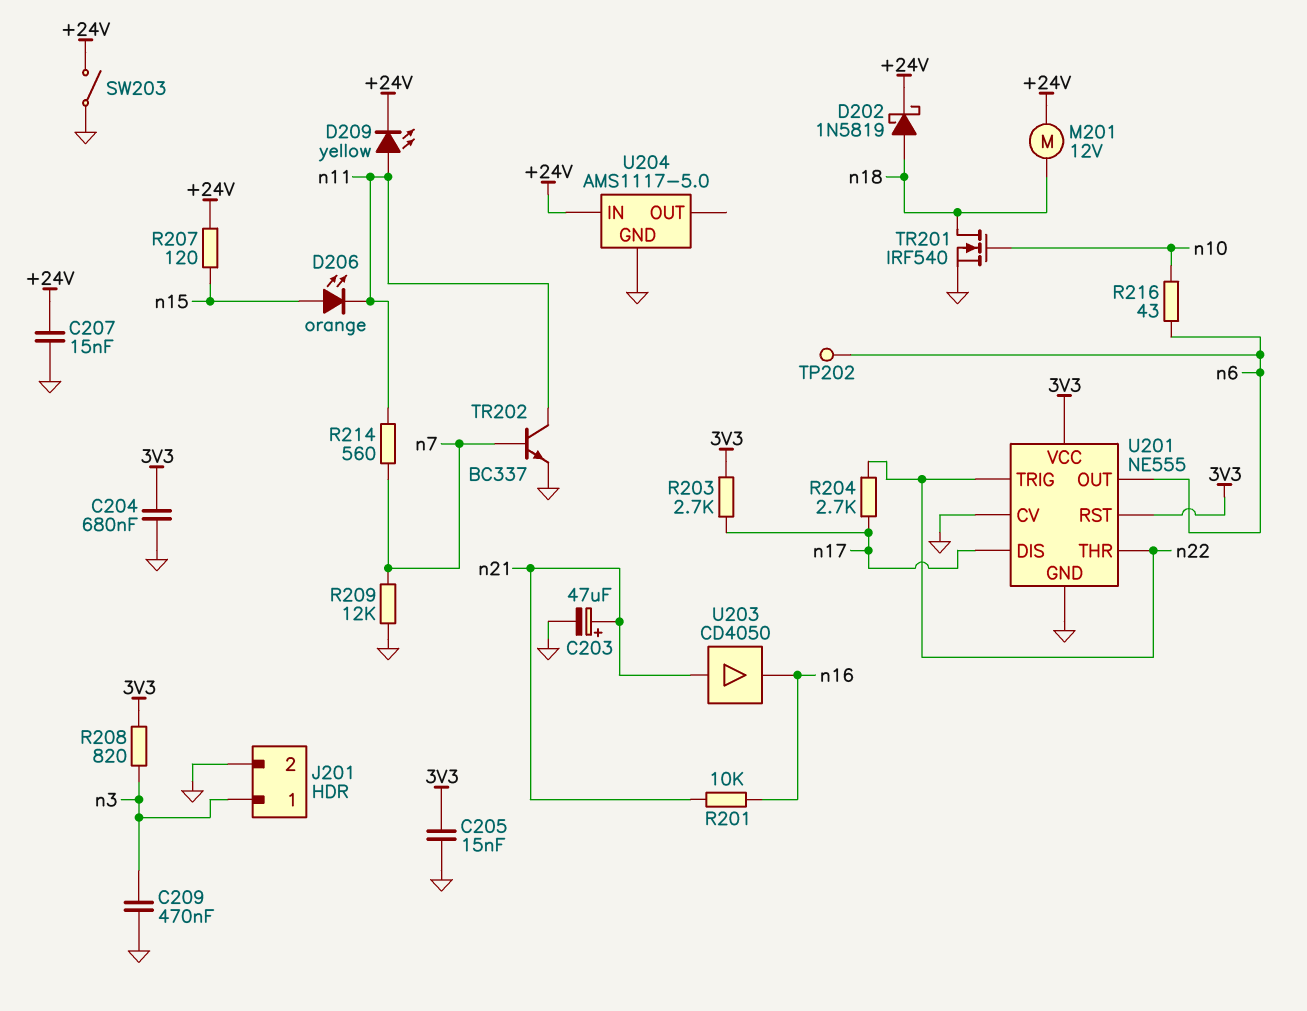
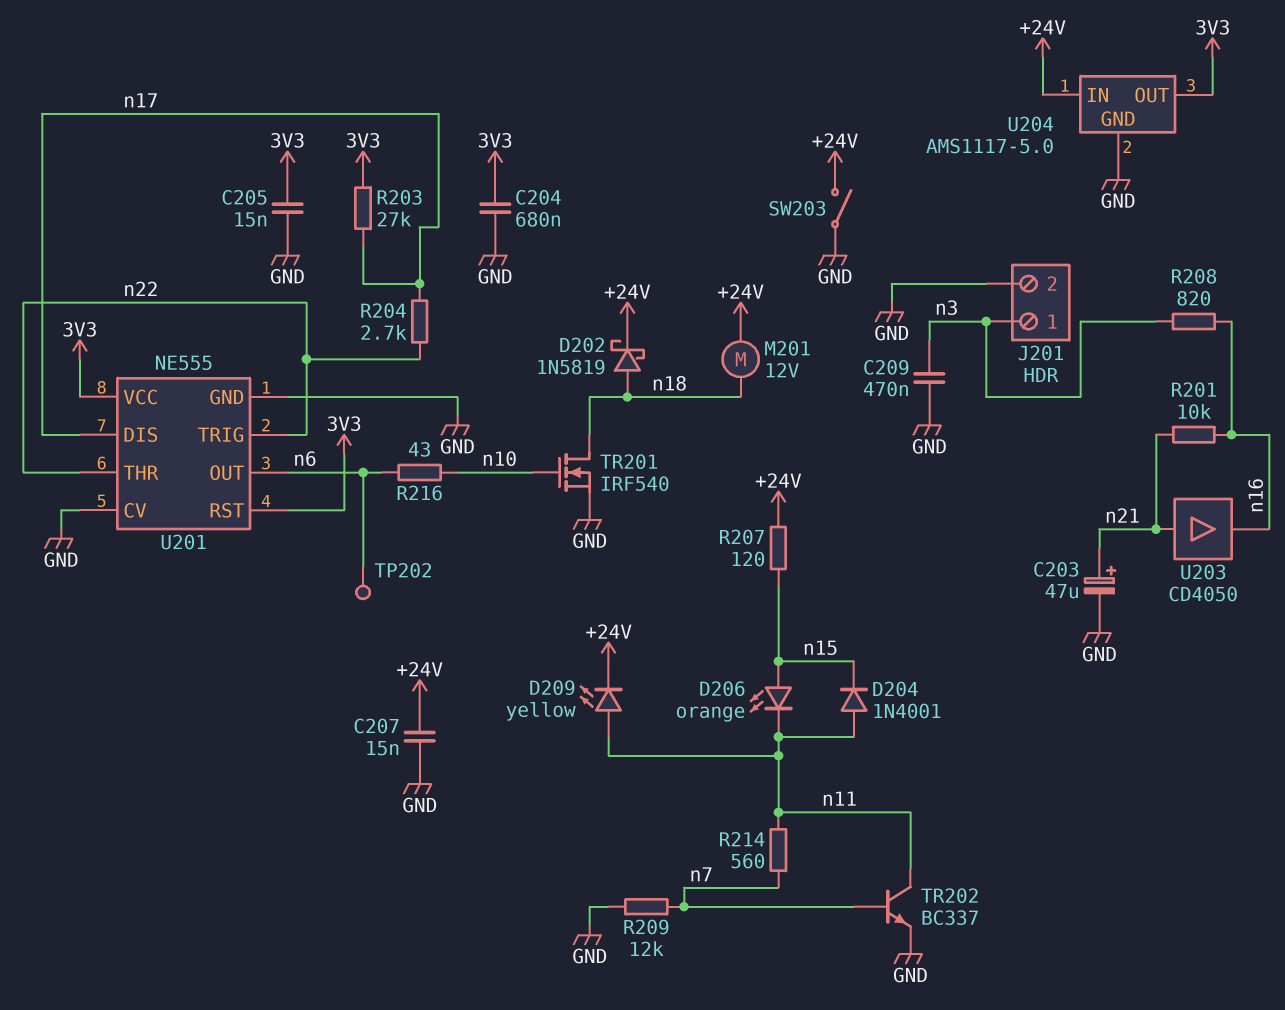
D204: none -> diode 1N4001 (A n11, K n15)
R203: 2.7k (3V3, n17) -> 27k (3V3, n17)
R208: 820 (3V3, n3) -> 820 (n3, n16)
U204 pin OUT: none -> 3V3

